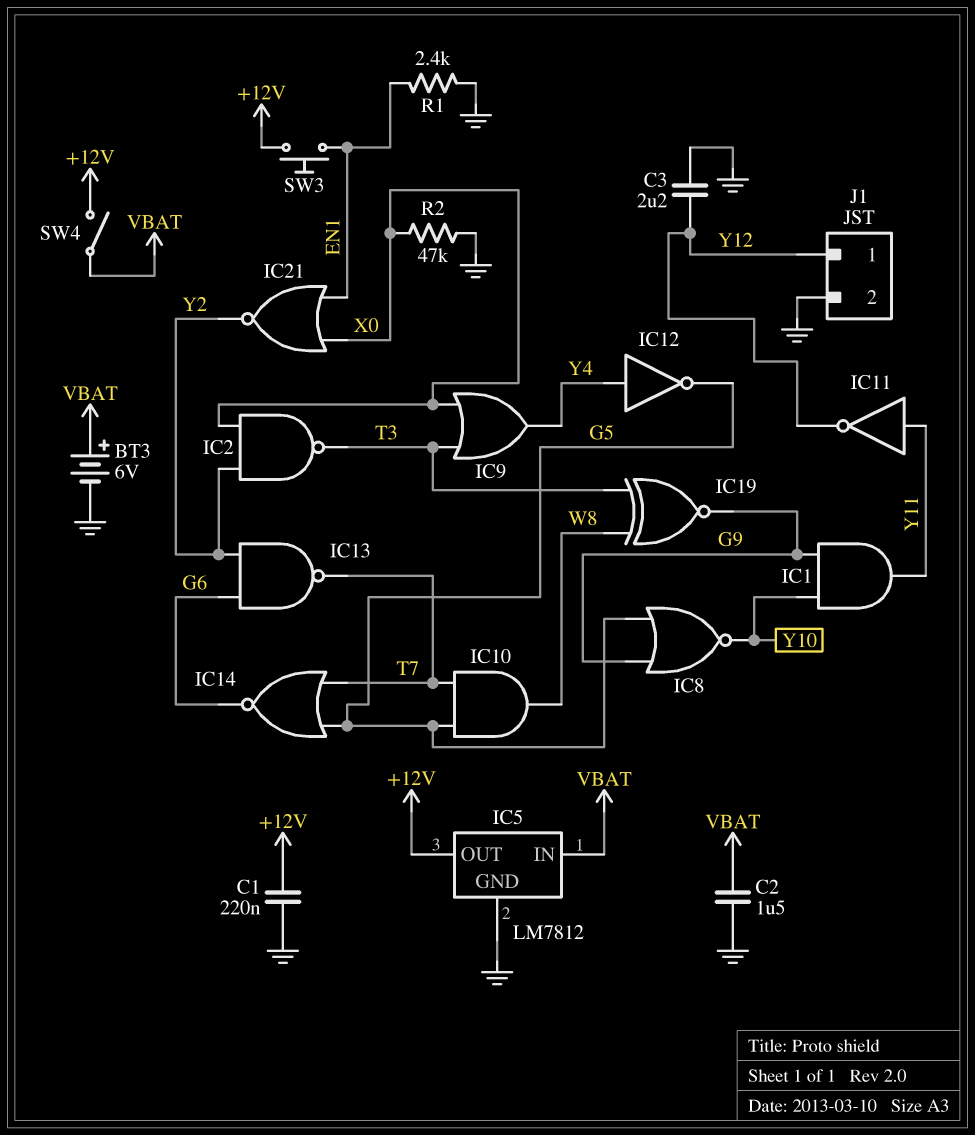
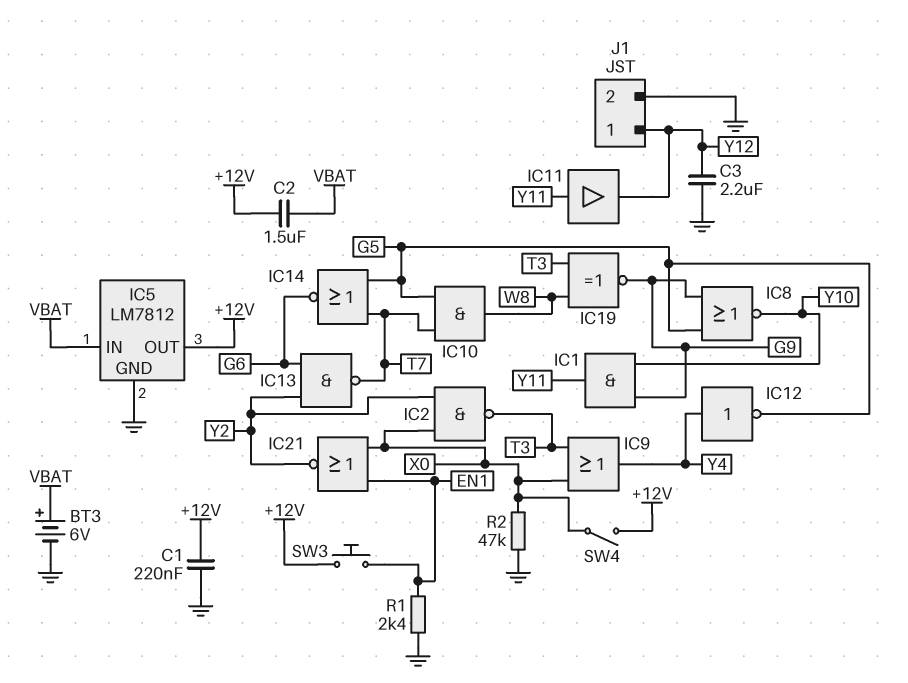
C2: 1.5uF (GND, VBAT) -> 1.5uF (+12V, VBAT)
IC11: NOT (in Y11, out Y12) -> buffer (in Y11, out Y12)
SW4: switch (+12V, VBAT) -> switch (+12V, X0)

